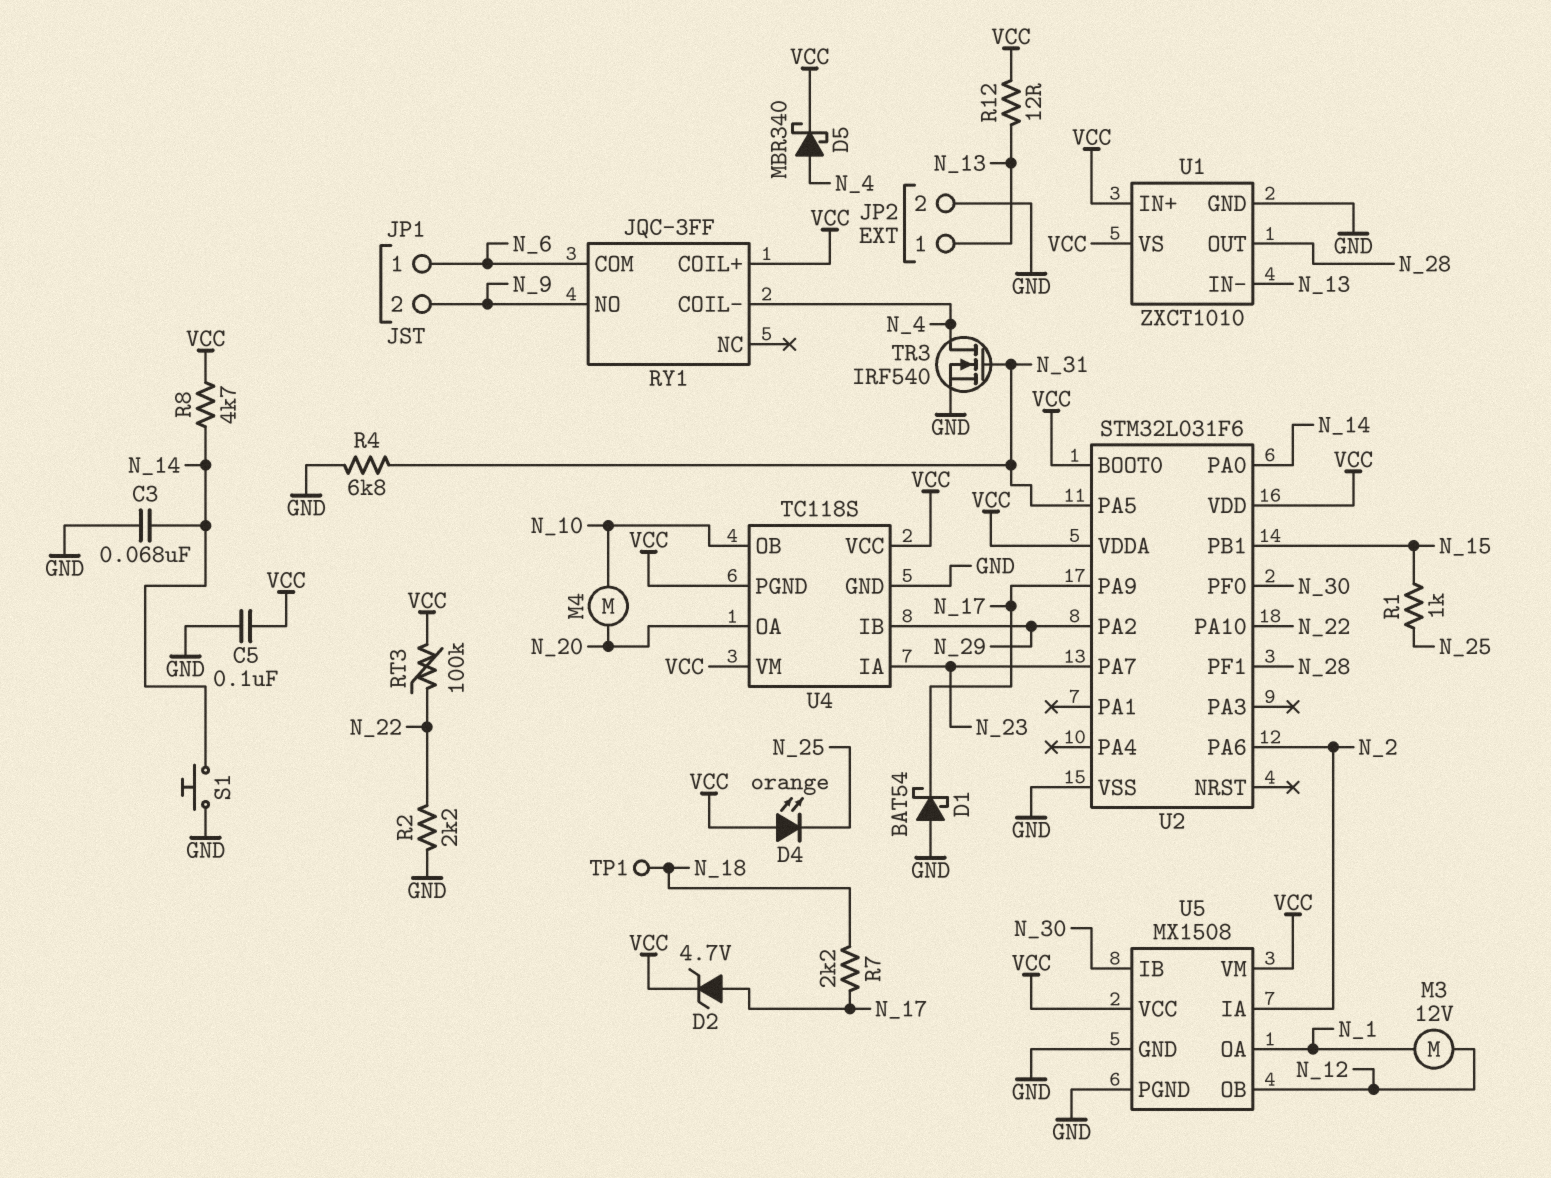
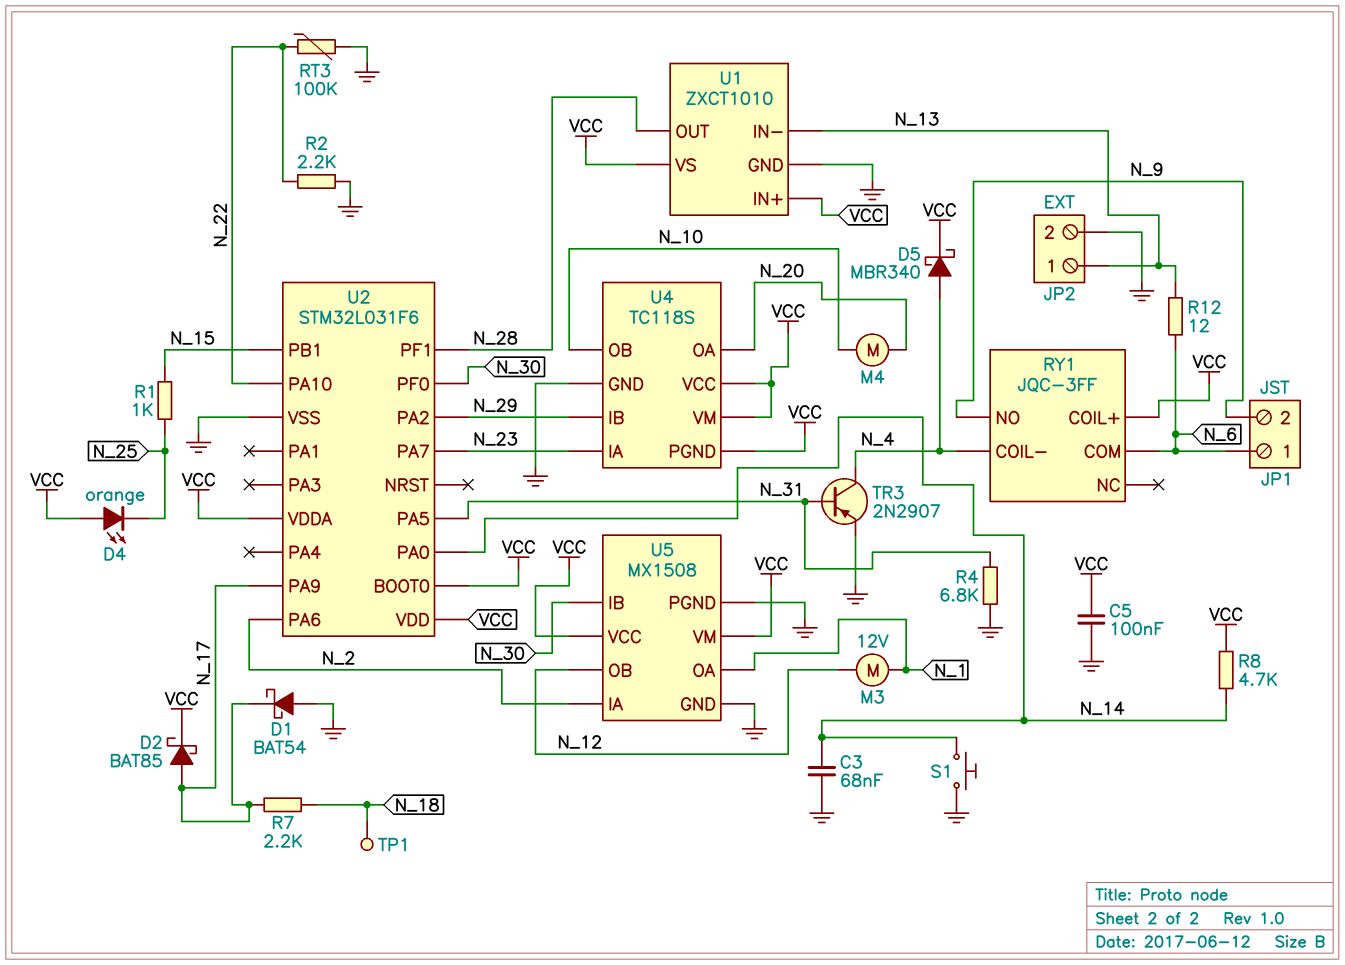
D2: zener 4.7V (A N_17, K VCC) -> schottky BAT85 (A N_17, K VCC)
R12: 12 (N_13, VCC) -> 12 (N_6, N_13)
RT3: 100k (N_22, VCC) -> 100k (GND, N_22)
TR3: NMOS IRF540 (G N_31, D N_4, S GND) -> PNP 2N2907 (B N_31, C N_4, E GND)

